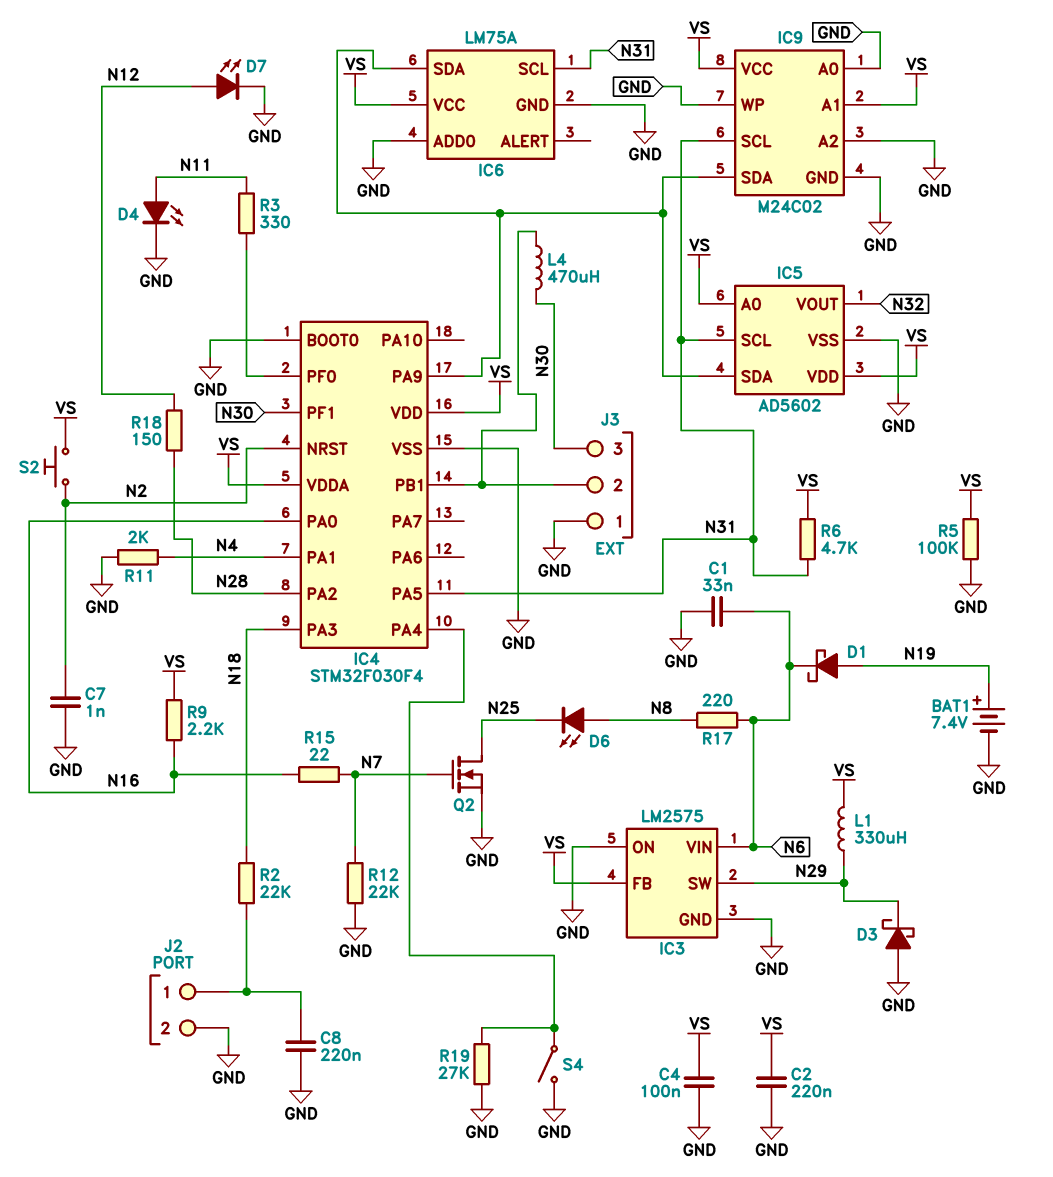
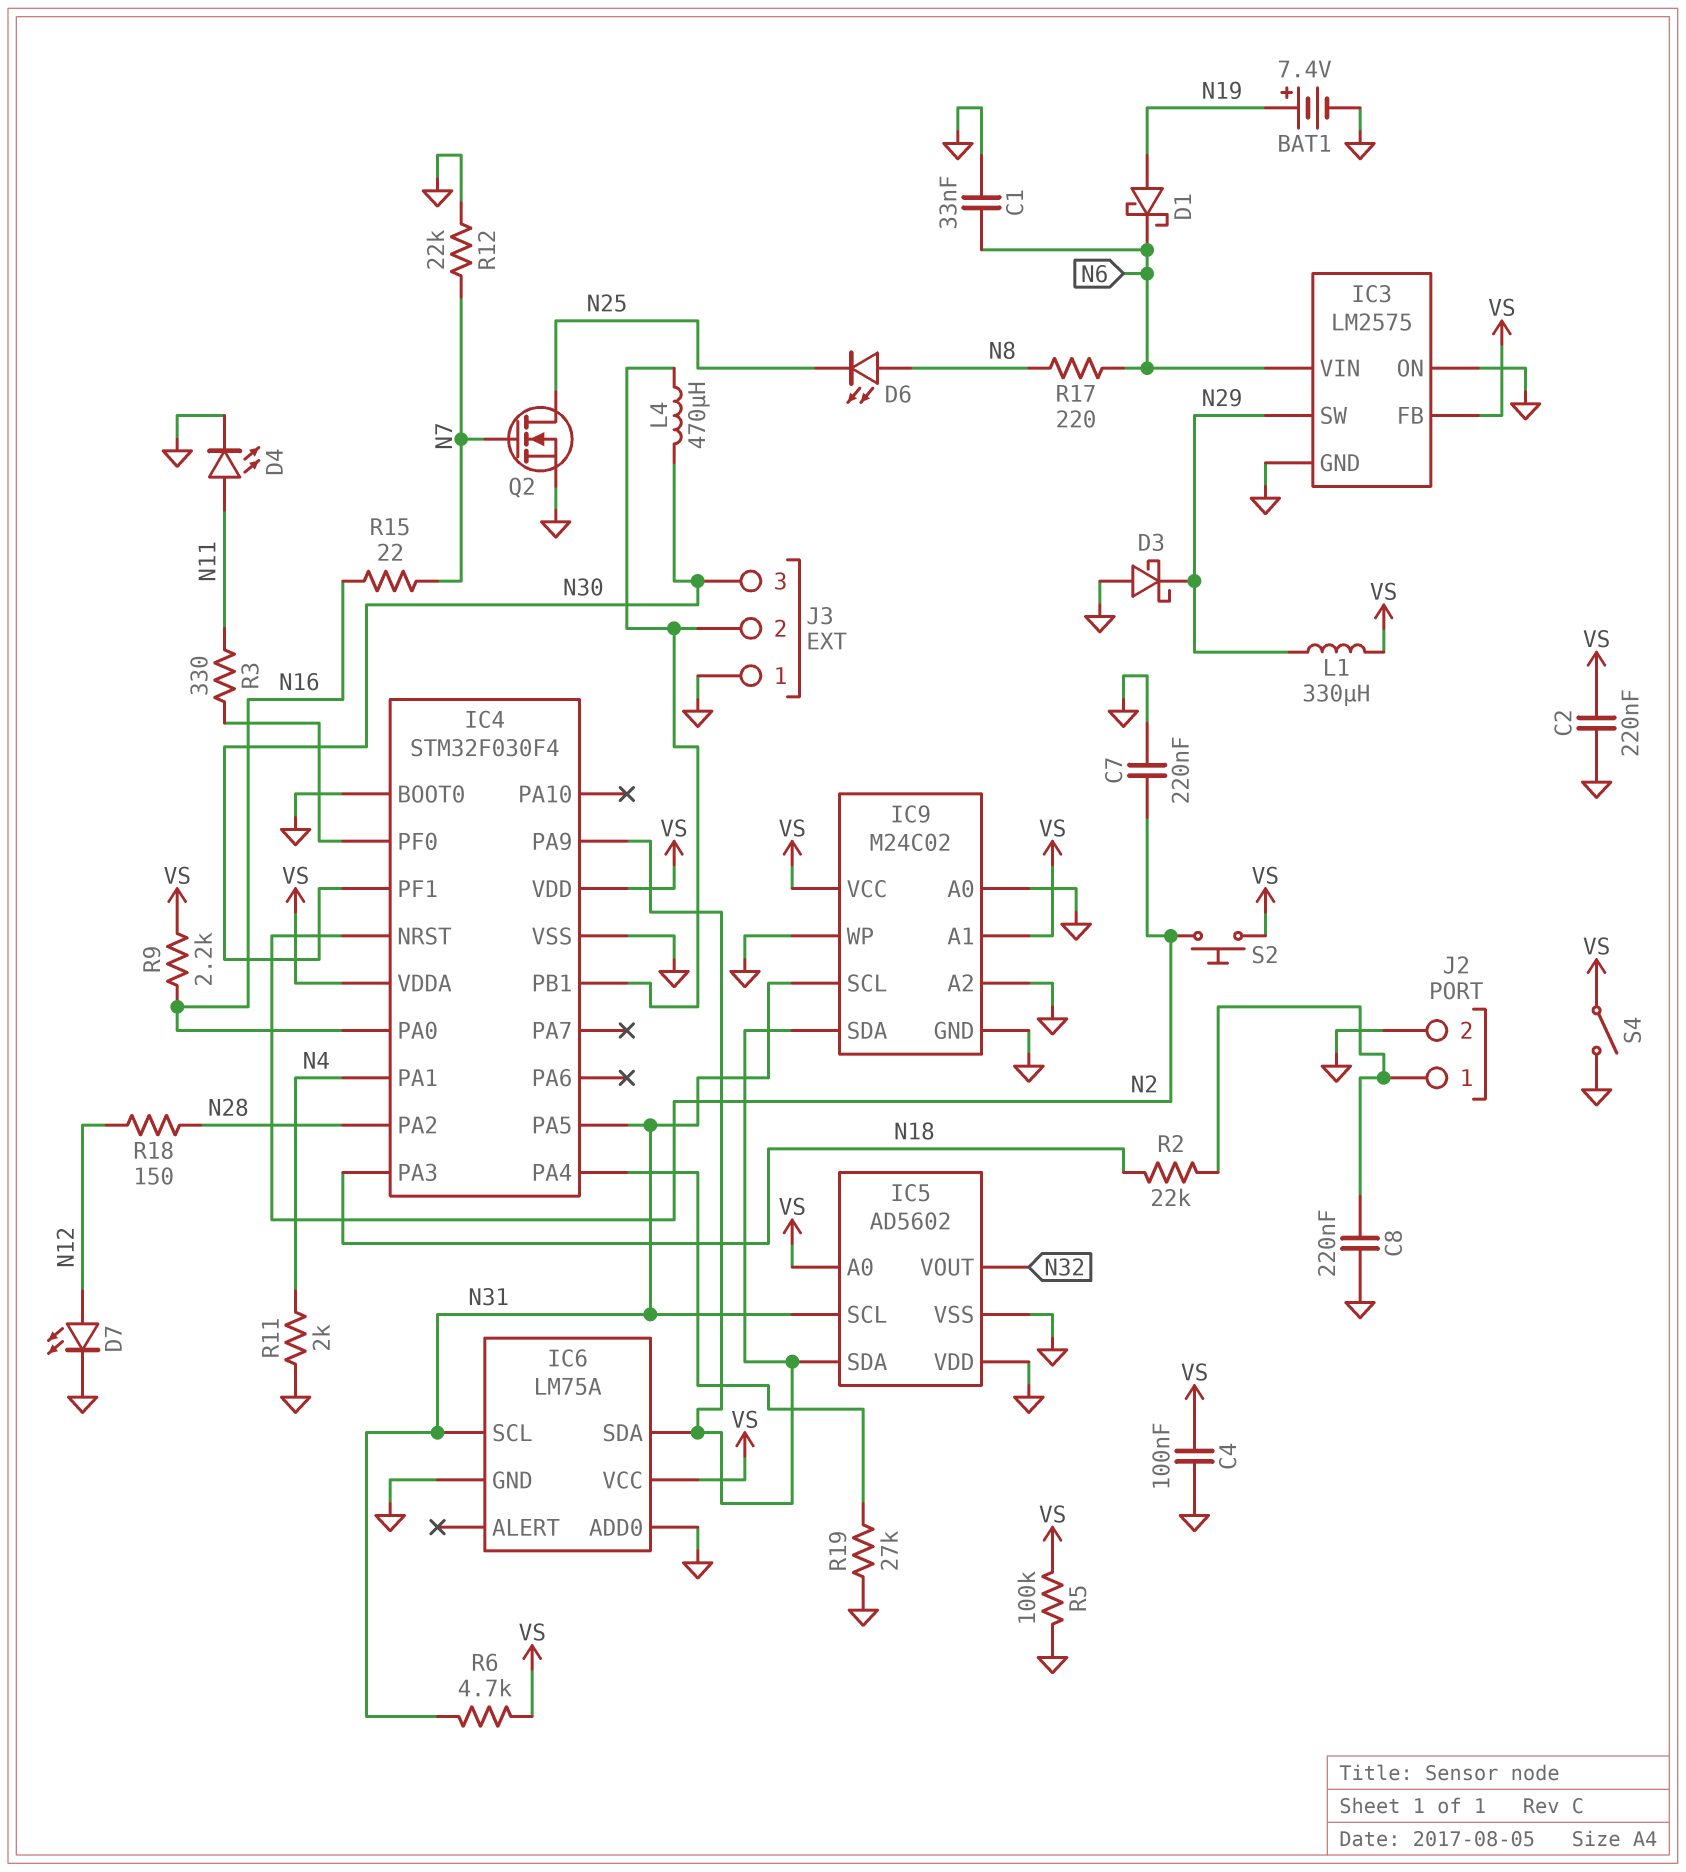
C7: 1nF (GND, N2) -> 220nF (GND, N2)
IC5 pin VDD: VS -> GND
S4: switch (GND, IC4/PA4) -> switch (GND, VS)

